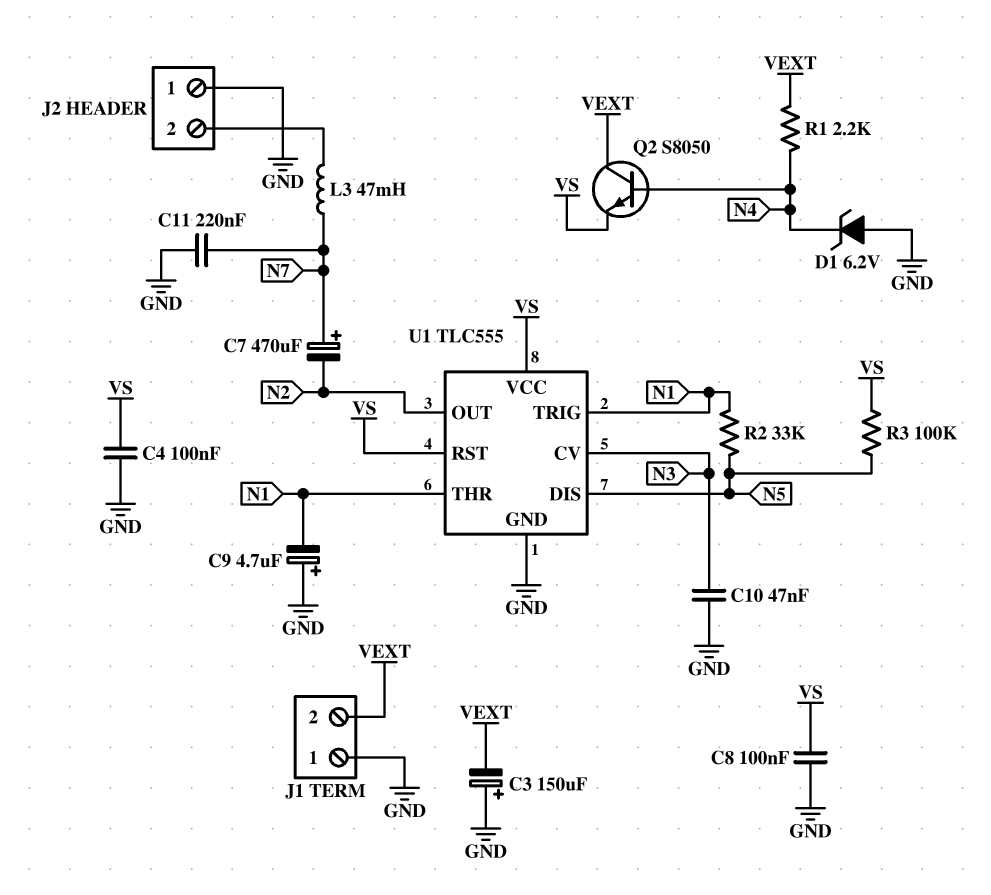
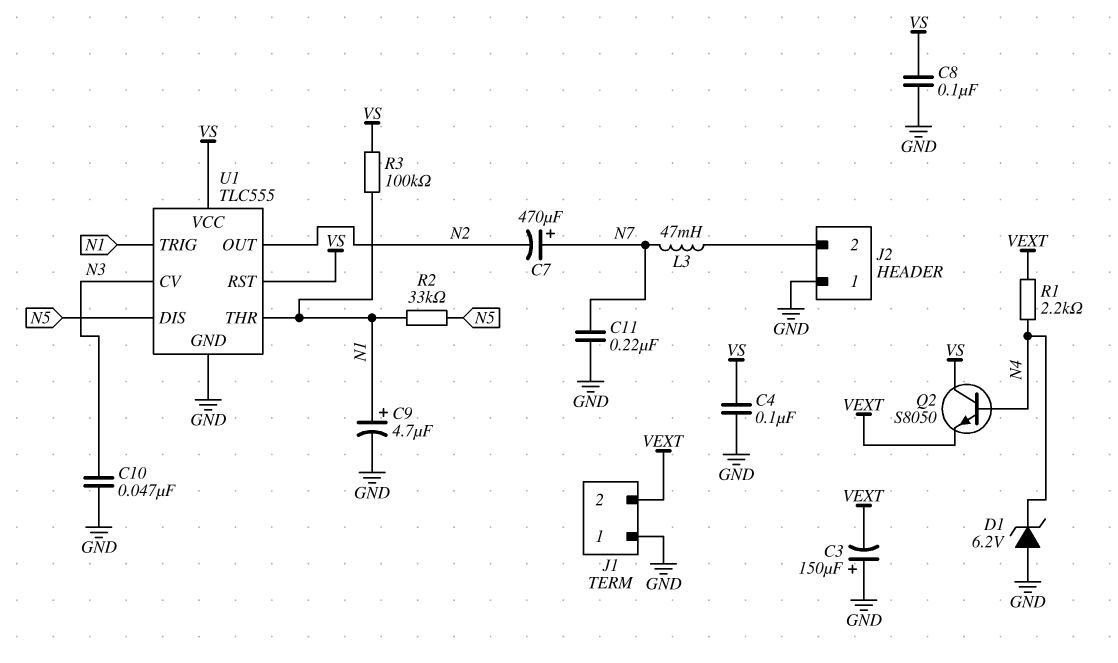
C9: 4.7uF (plus GND, minus N1) -> 4.7uF (plus N1, minus GND)
Q2: NPN S8050 (B N4, C VEXT, E VS) -> NPN S8050 (B N4, C VS, E VEXT)
R3: 100k (N5, VS) -> 100k (N1, VS)

